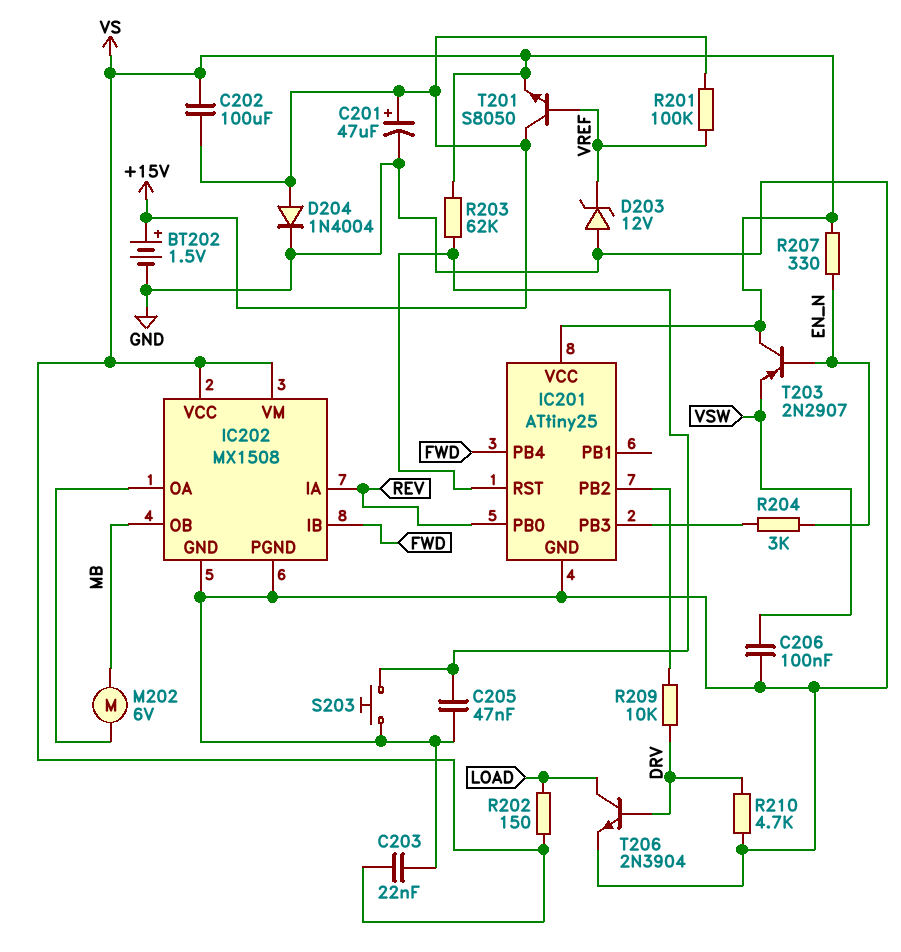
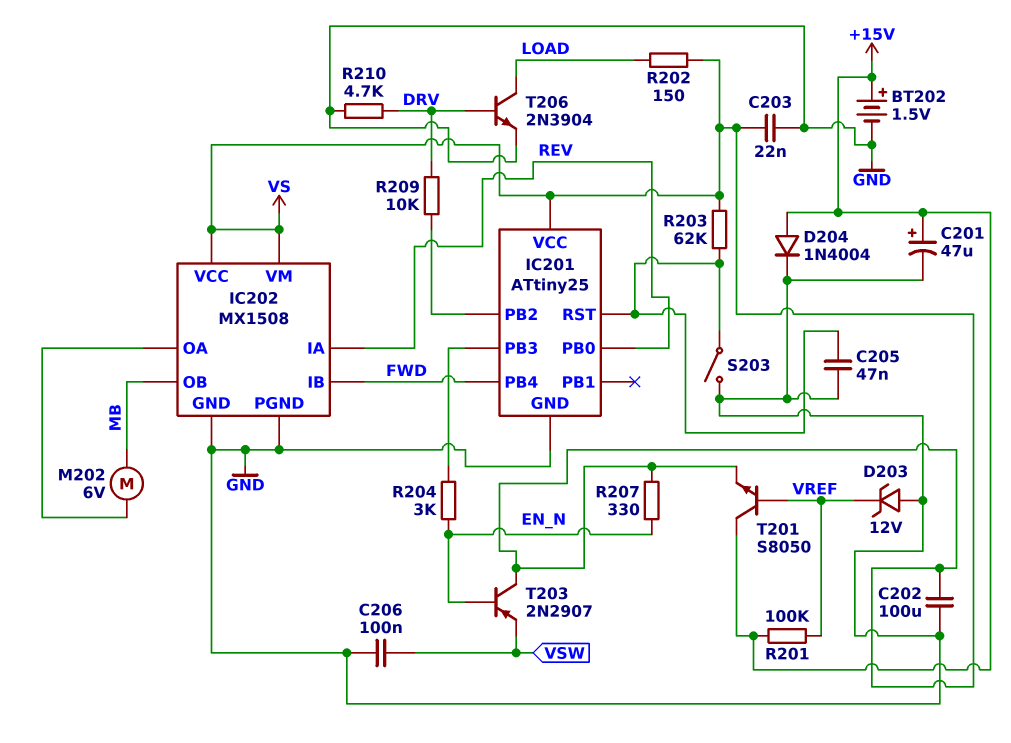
C202: 100uF (+15V, VS) -> 100uF (GND, VS)
S203: button (GND, IC201/RST) -> switch (GND, IC201/RST)

